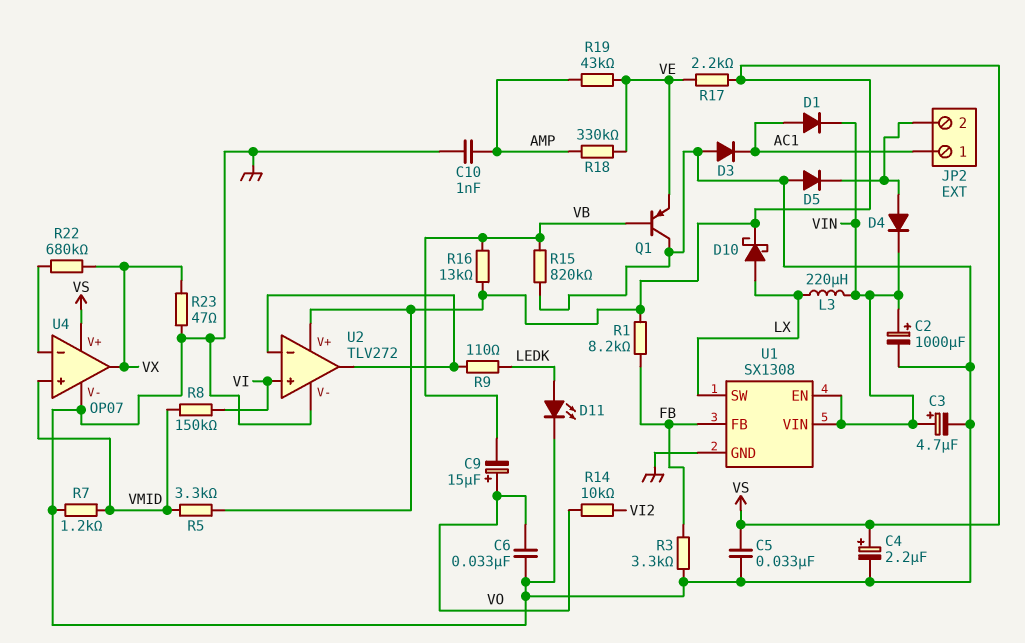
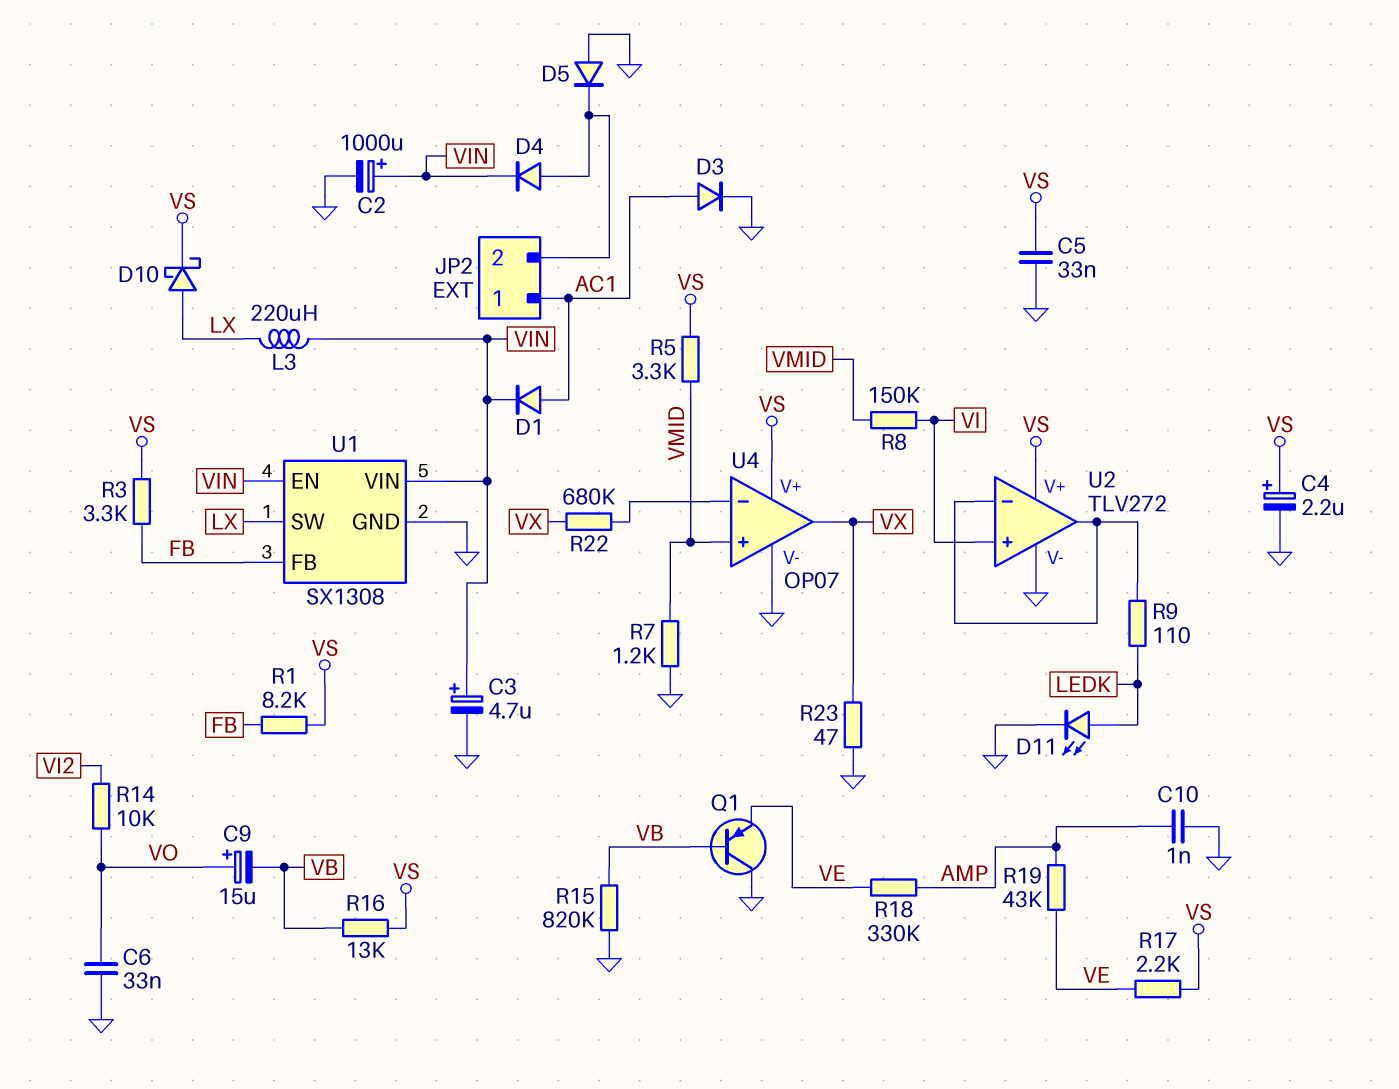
D3: diode (A GND, K AC1) -> diode (A AC1, K GND)
R3: 3.3k (FB, GND) -> 3.3k (FB, VS)

